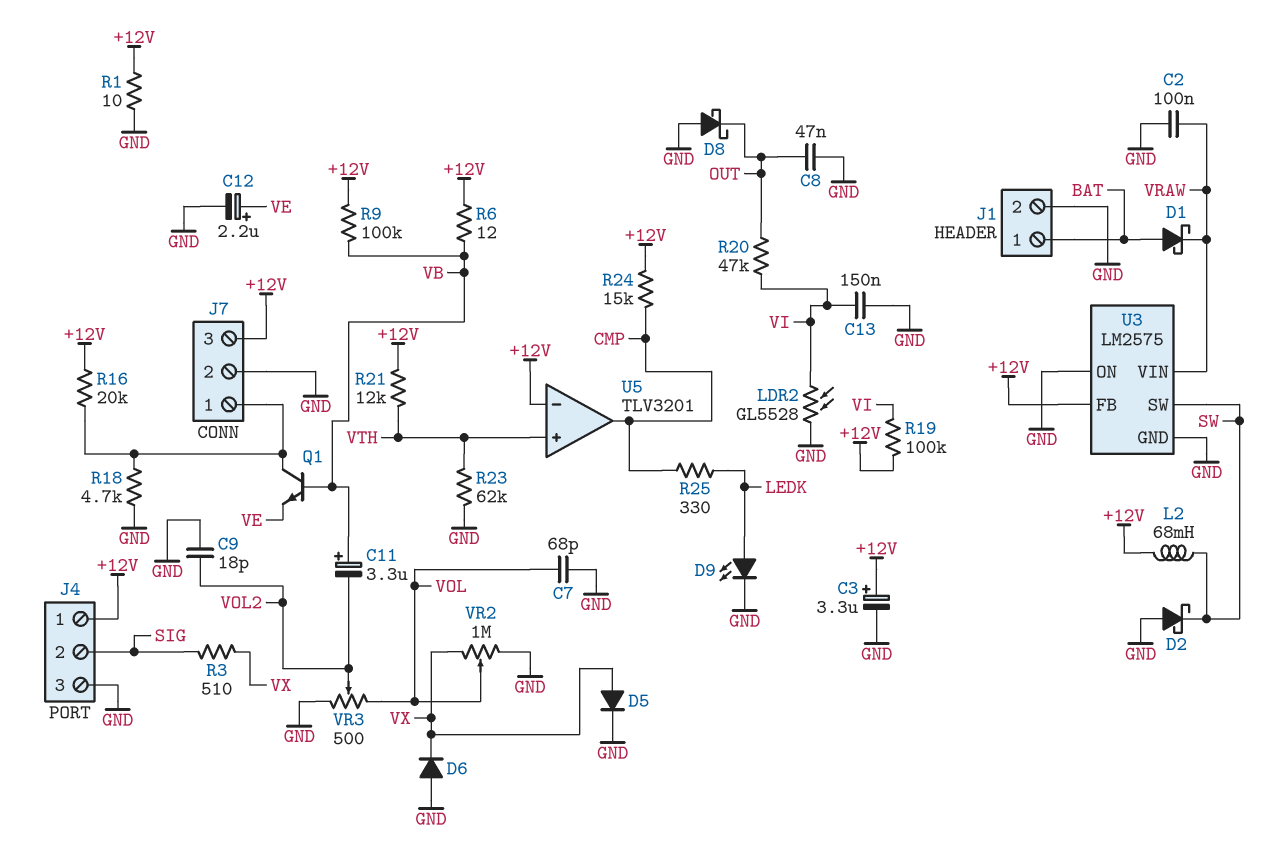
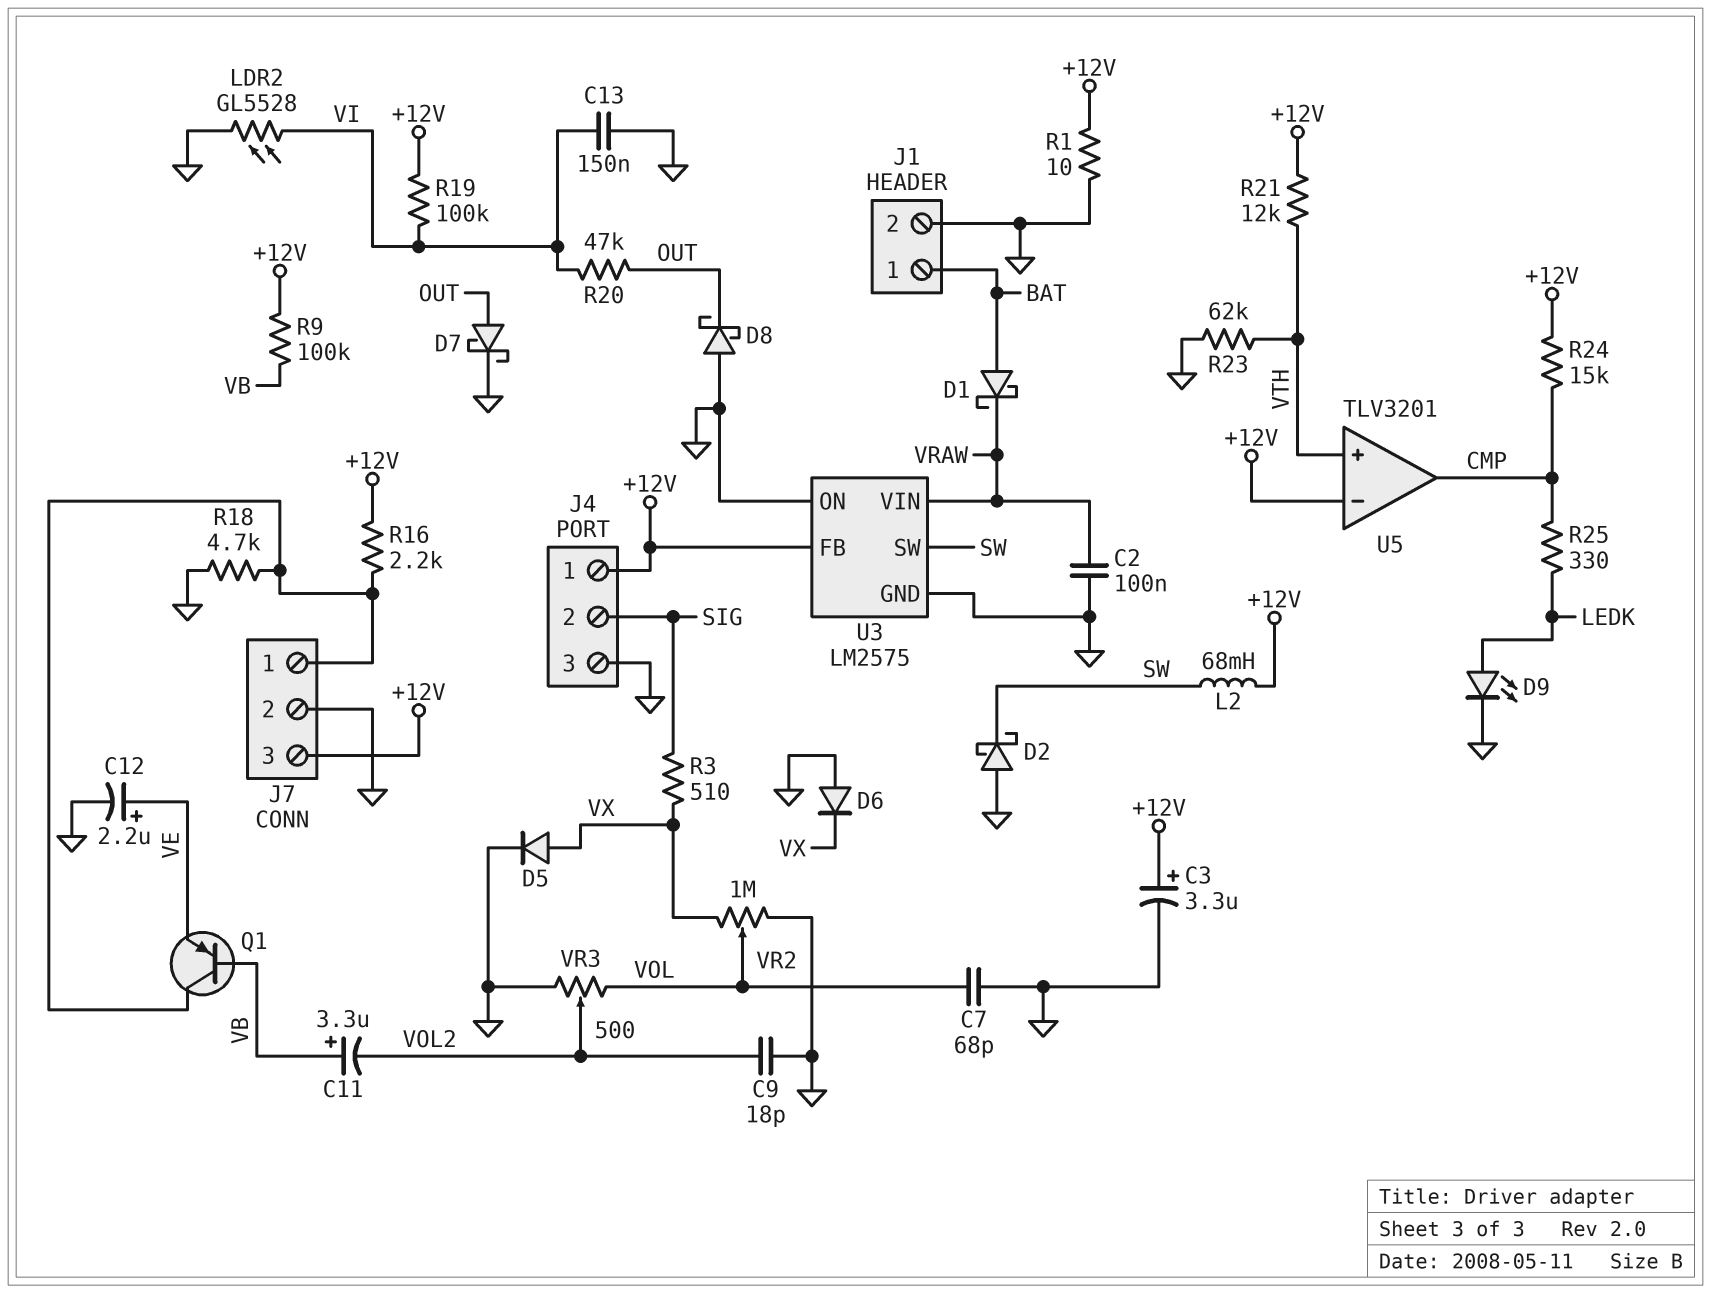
C8: 47nF (GND, OUT) -> none
D7: none -> schottky (A OUT, K GND)
Q1: NPN (B VB, C J7/1, E VE) -> PNP (B VB, C J7/1, E VE)
R6: 12 (+12V, VB) -> none
R16: 20k (+12V, J7/1) -> 2.2k (+12V, J7/1)

